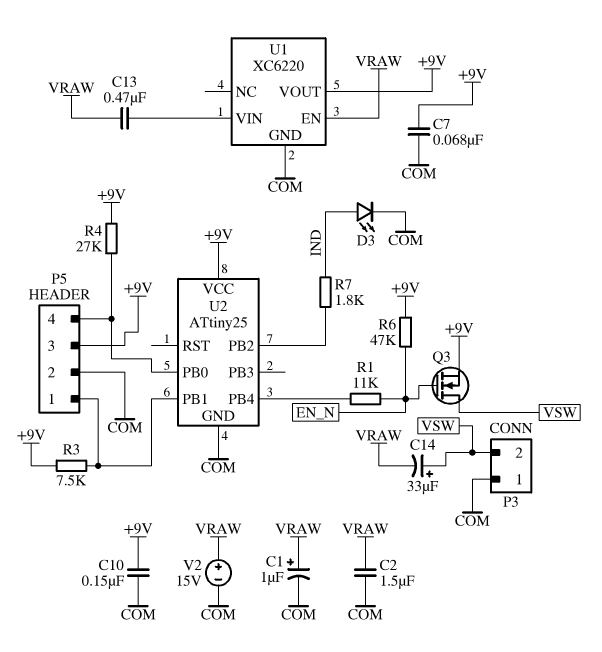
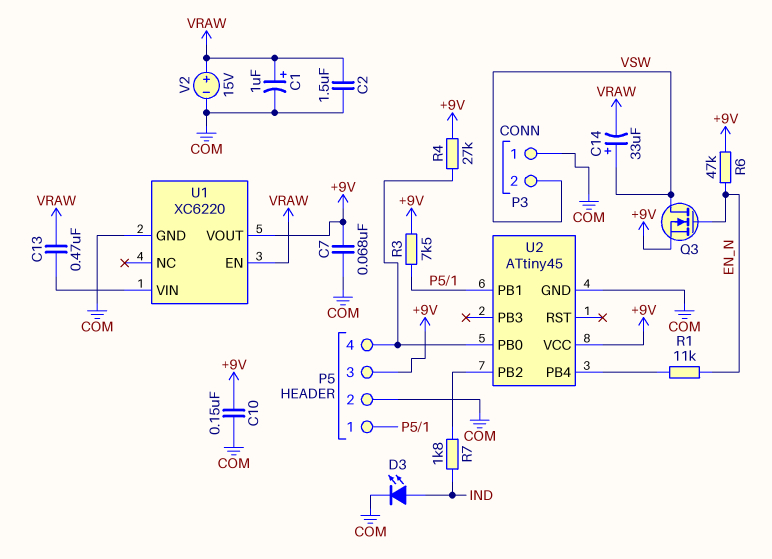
U2: ATtiny25 -> ATtiny45

